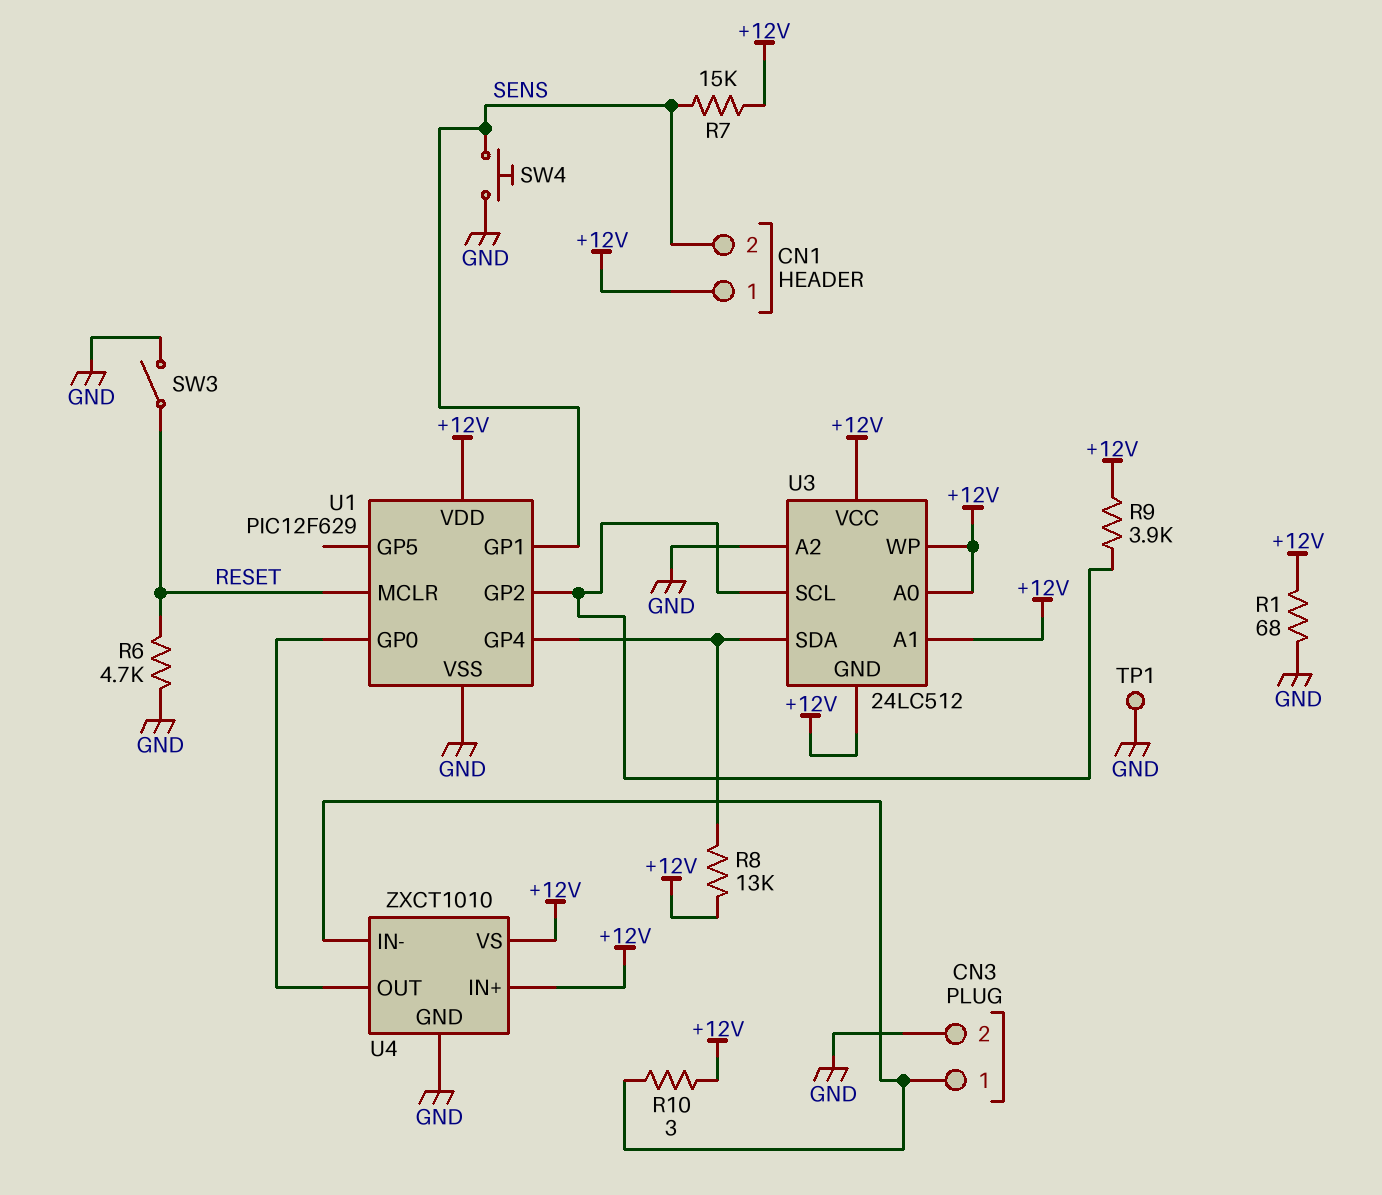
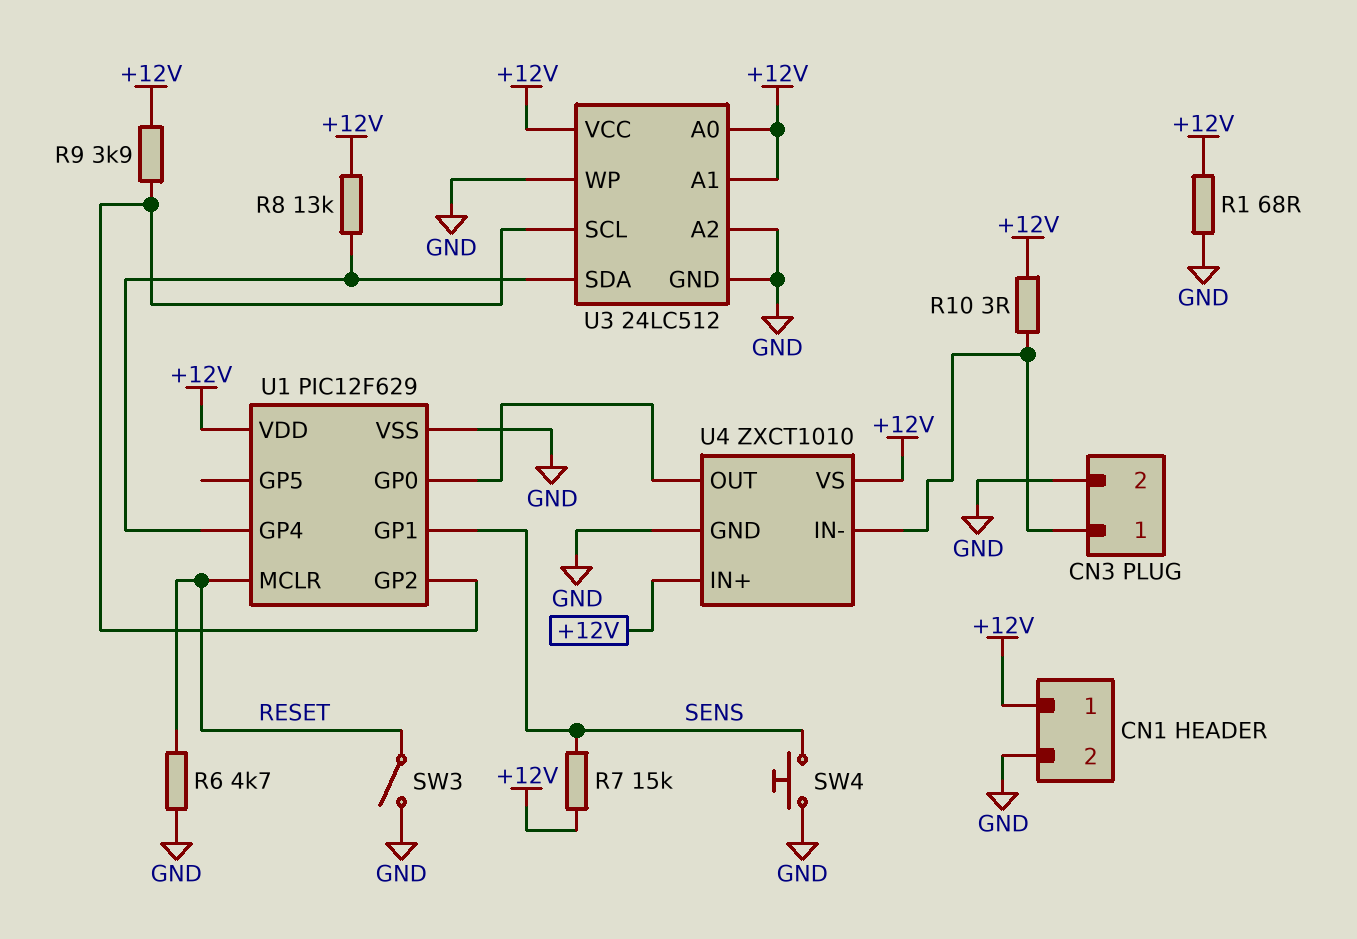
CN1 pin 2: SENS -> GND
TP1: test point (GND) -> none
U3 pin GND: +12V -> GND
U3 pin WP: +12V -> GND

